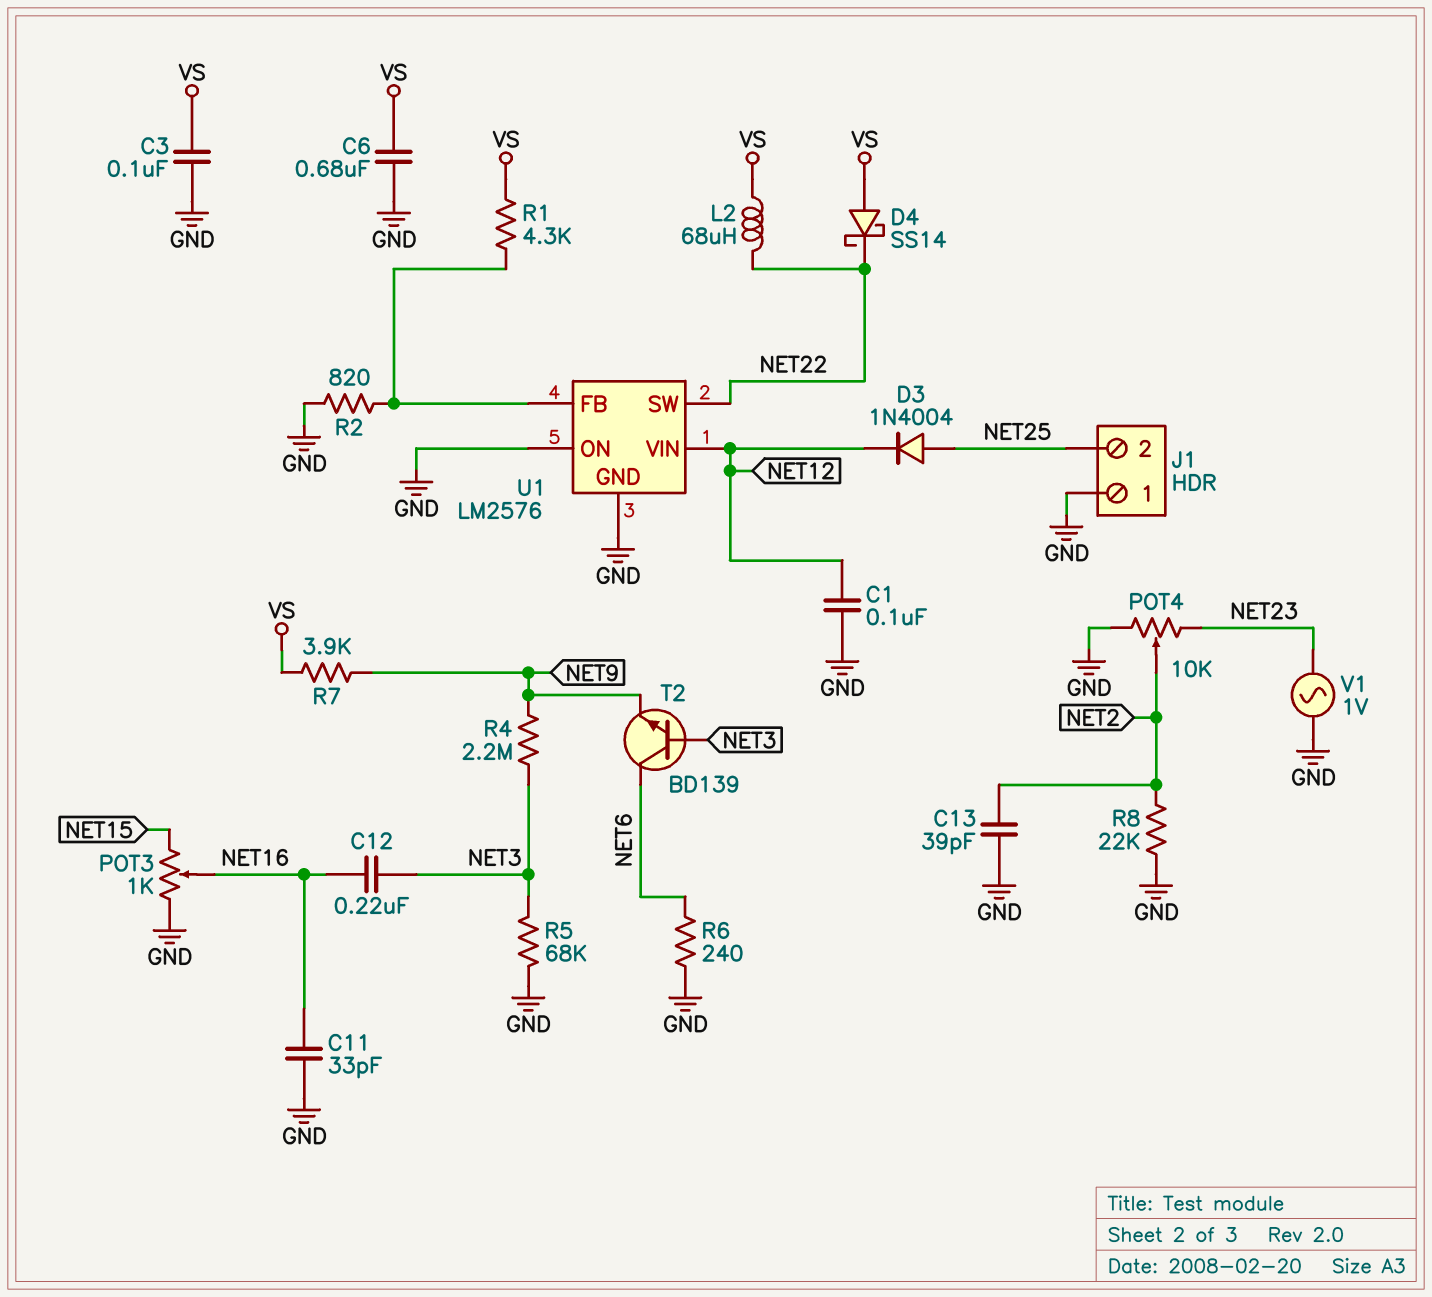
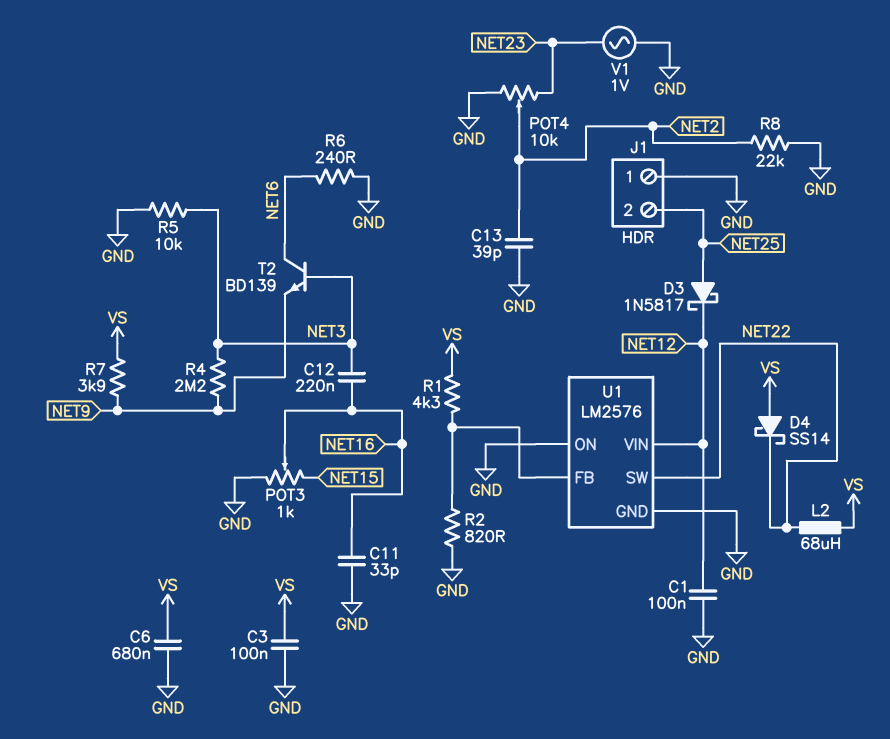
D3: diode 1N4004 (A NET25, K NET12) -> schottky 1N5817 (A NET25, K NET12)
R5: 68k (GND, NET3) -> 10k (GND, NET3)

